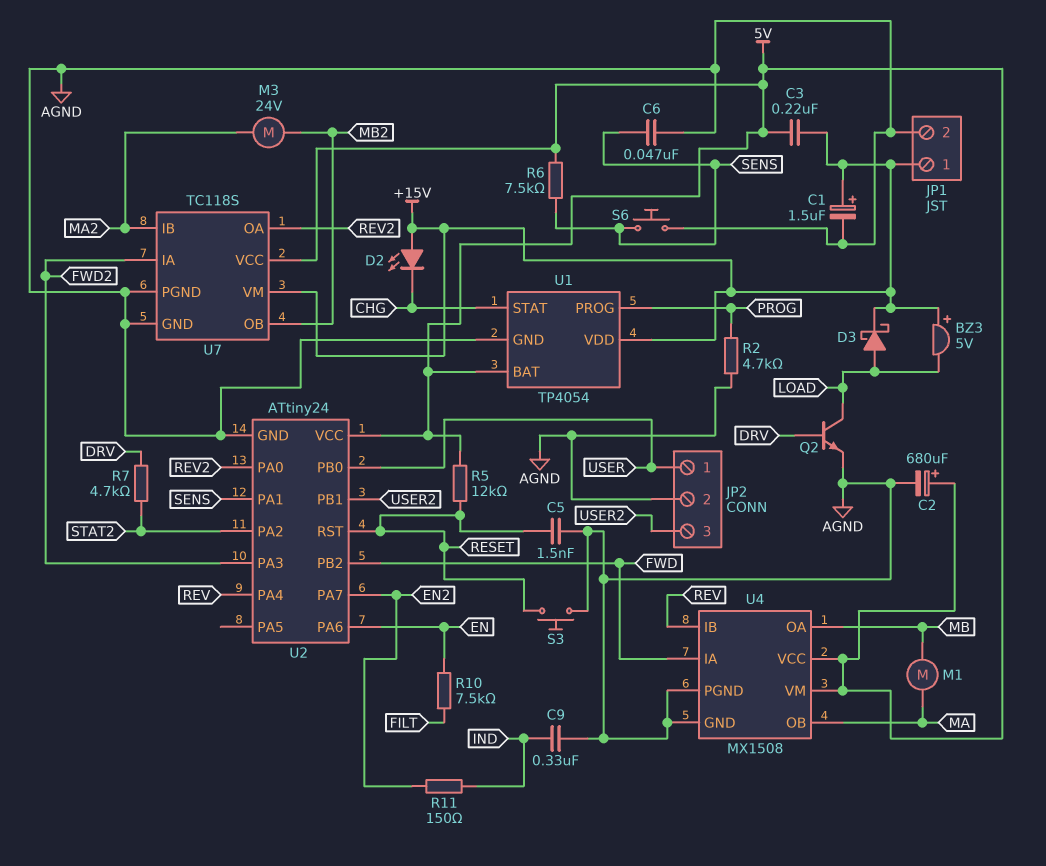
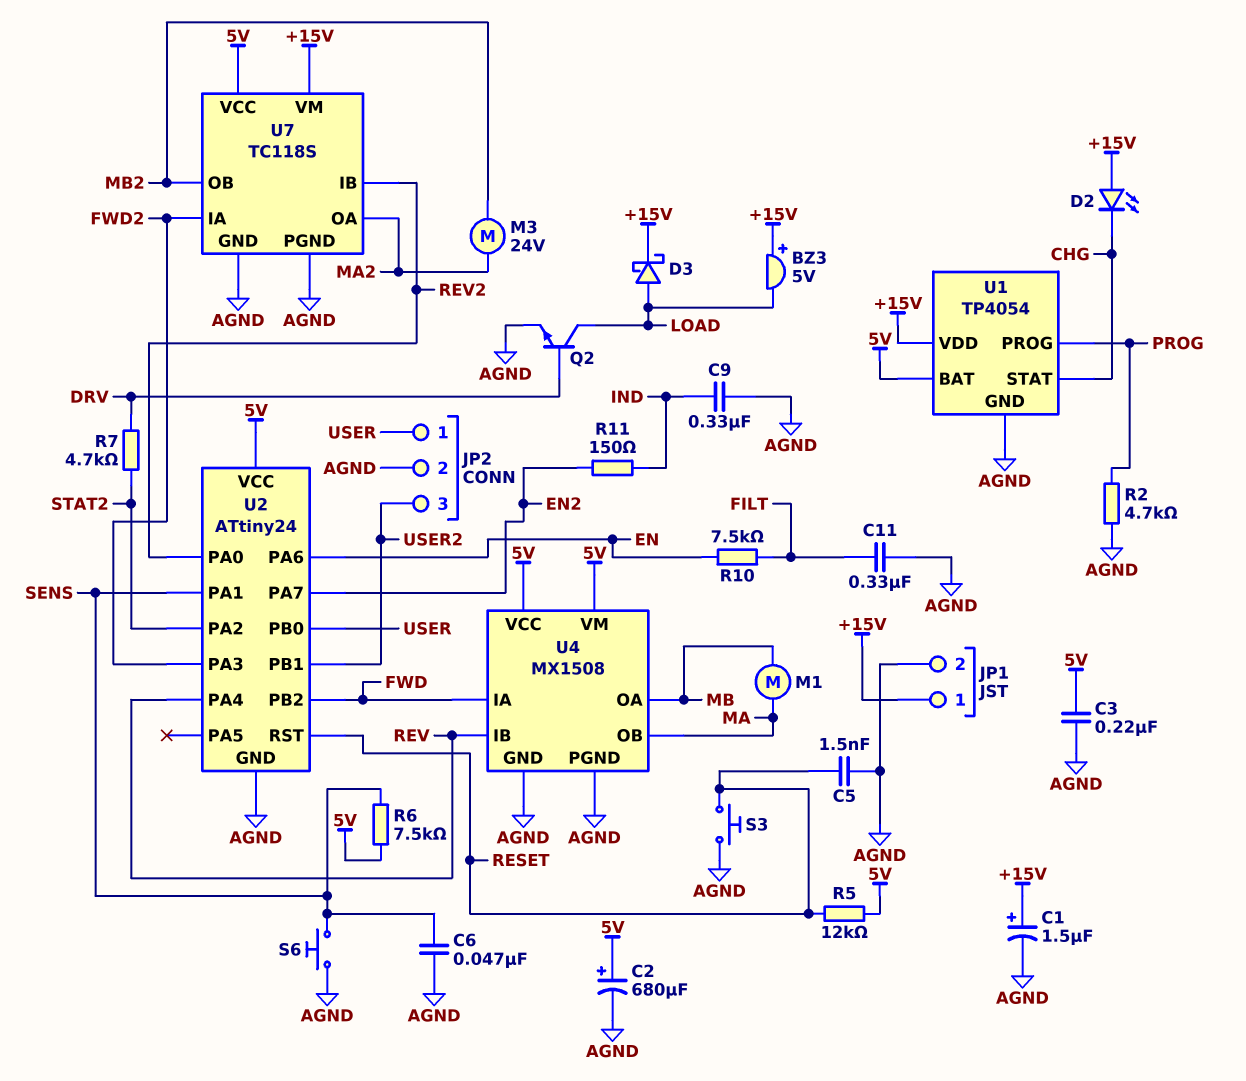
C3: 220nF (+15V, 5V) -> 220nF (5V, AGND)
C11: none -> 330nF (AGND, FILT)
U7 pin IB: MA2 -> REV2
U7 pin OA: REV2 -> MA2

